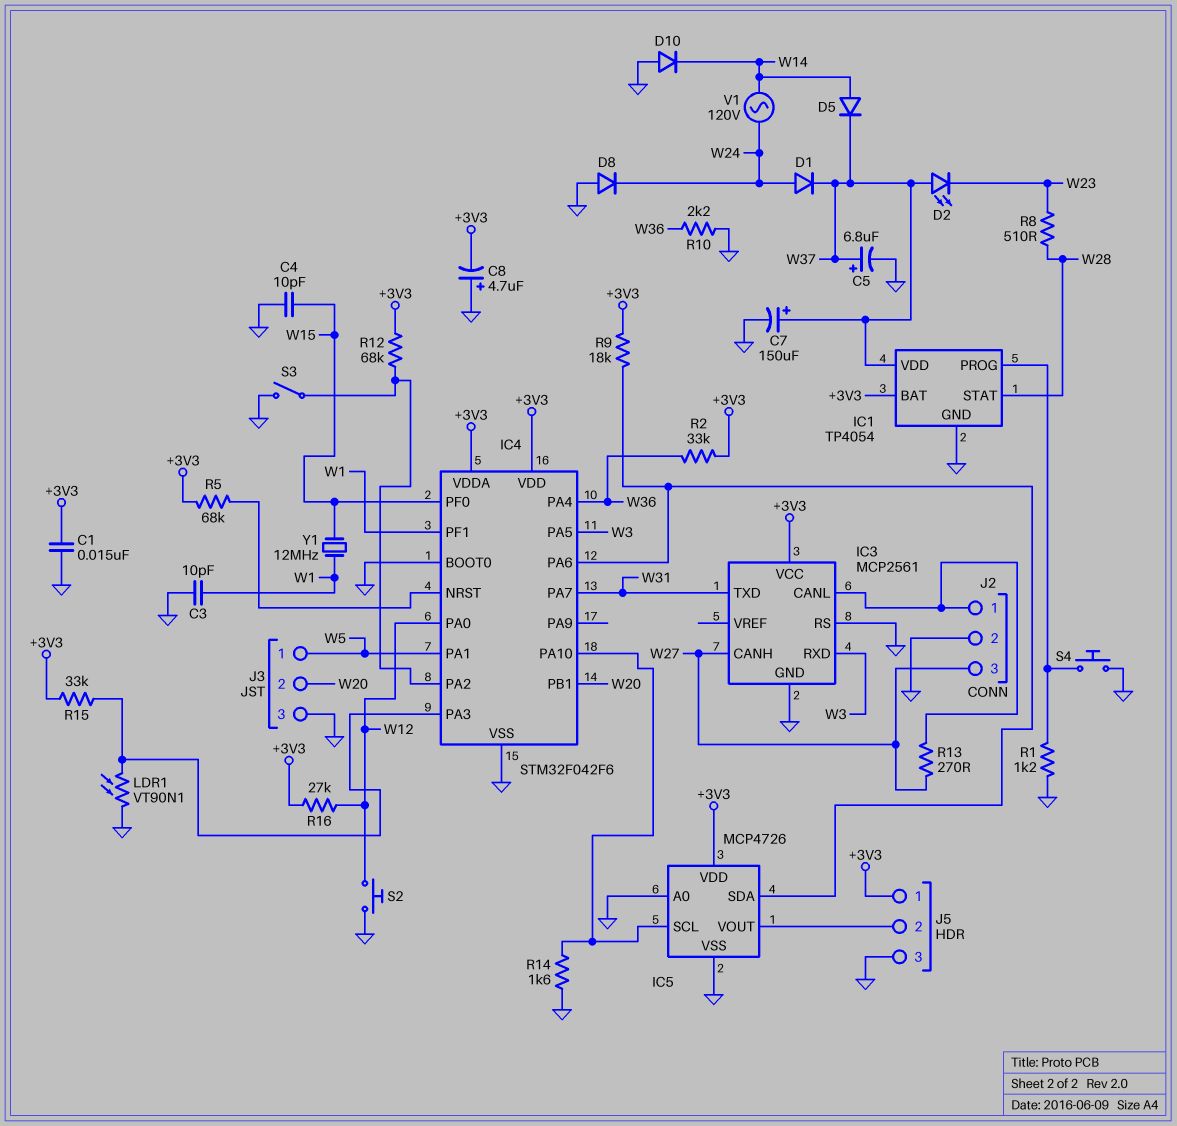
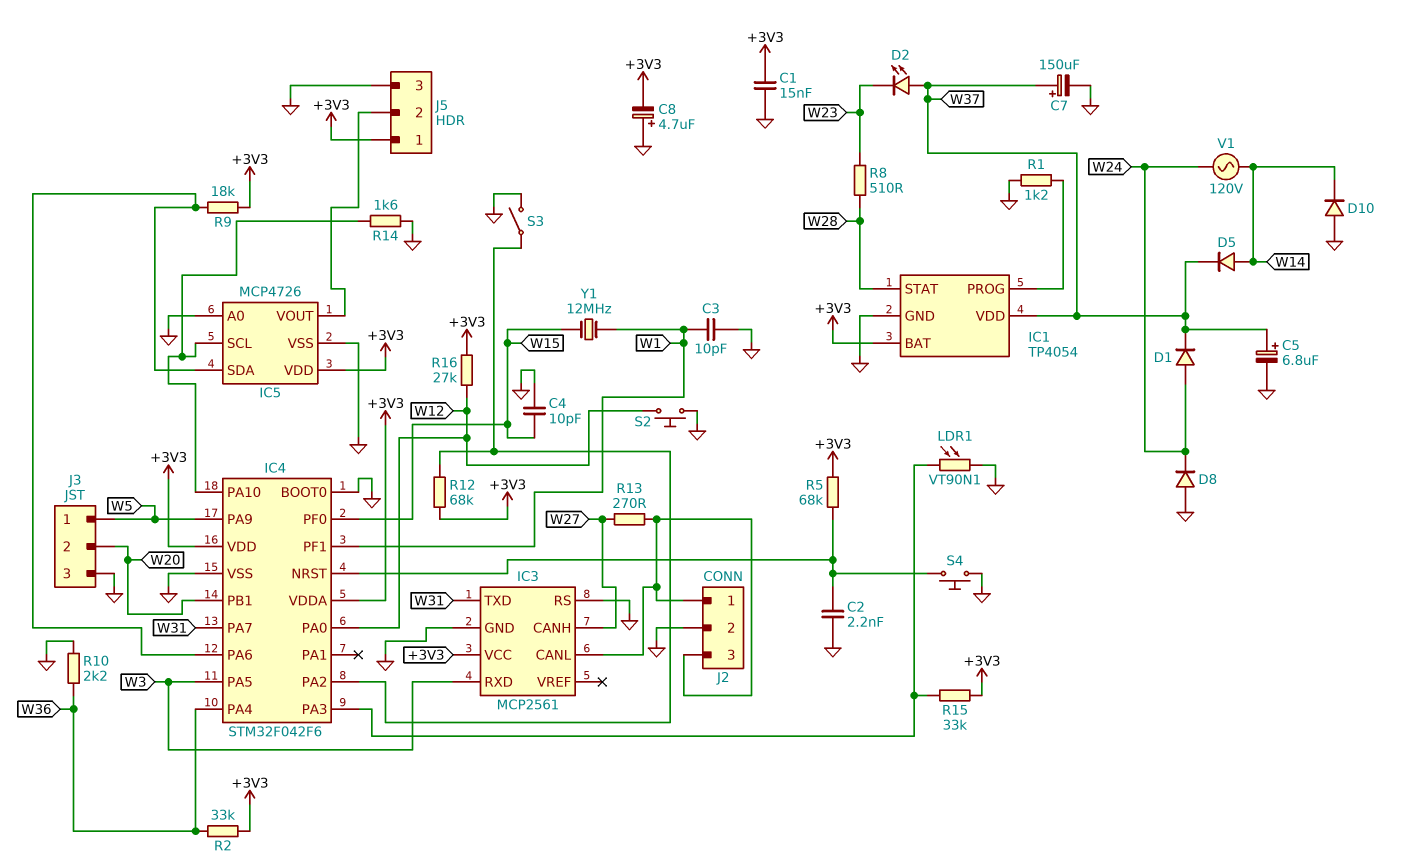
C2: none -> 2.2nF (GND, IC4/NRST)
IC4 pin PA1: W5 -> none
IC4 pin PA9: none -> W5
J2 pin 3: W27 -> IC3/CANL
S4: button (GND, IC1/PROG) -> button (GND, IC4/NRST)

